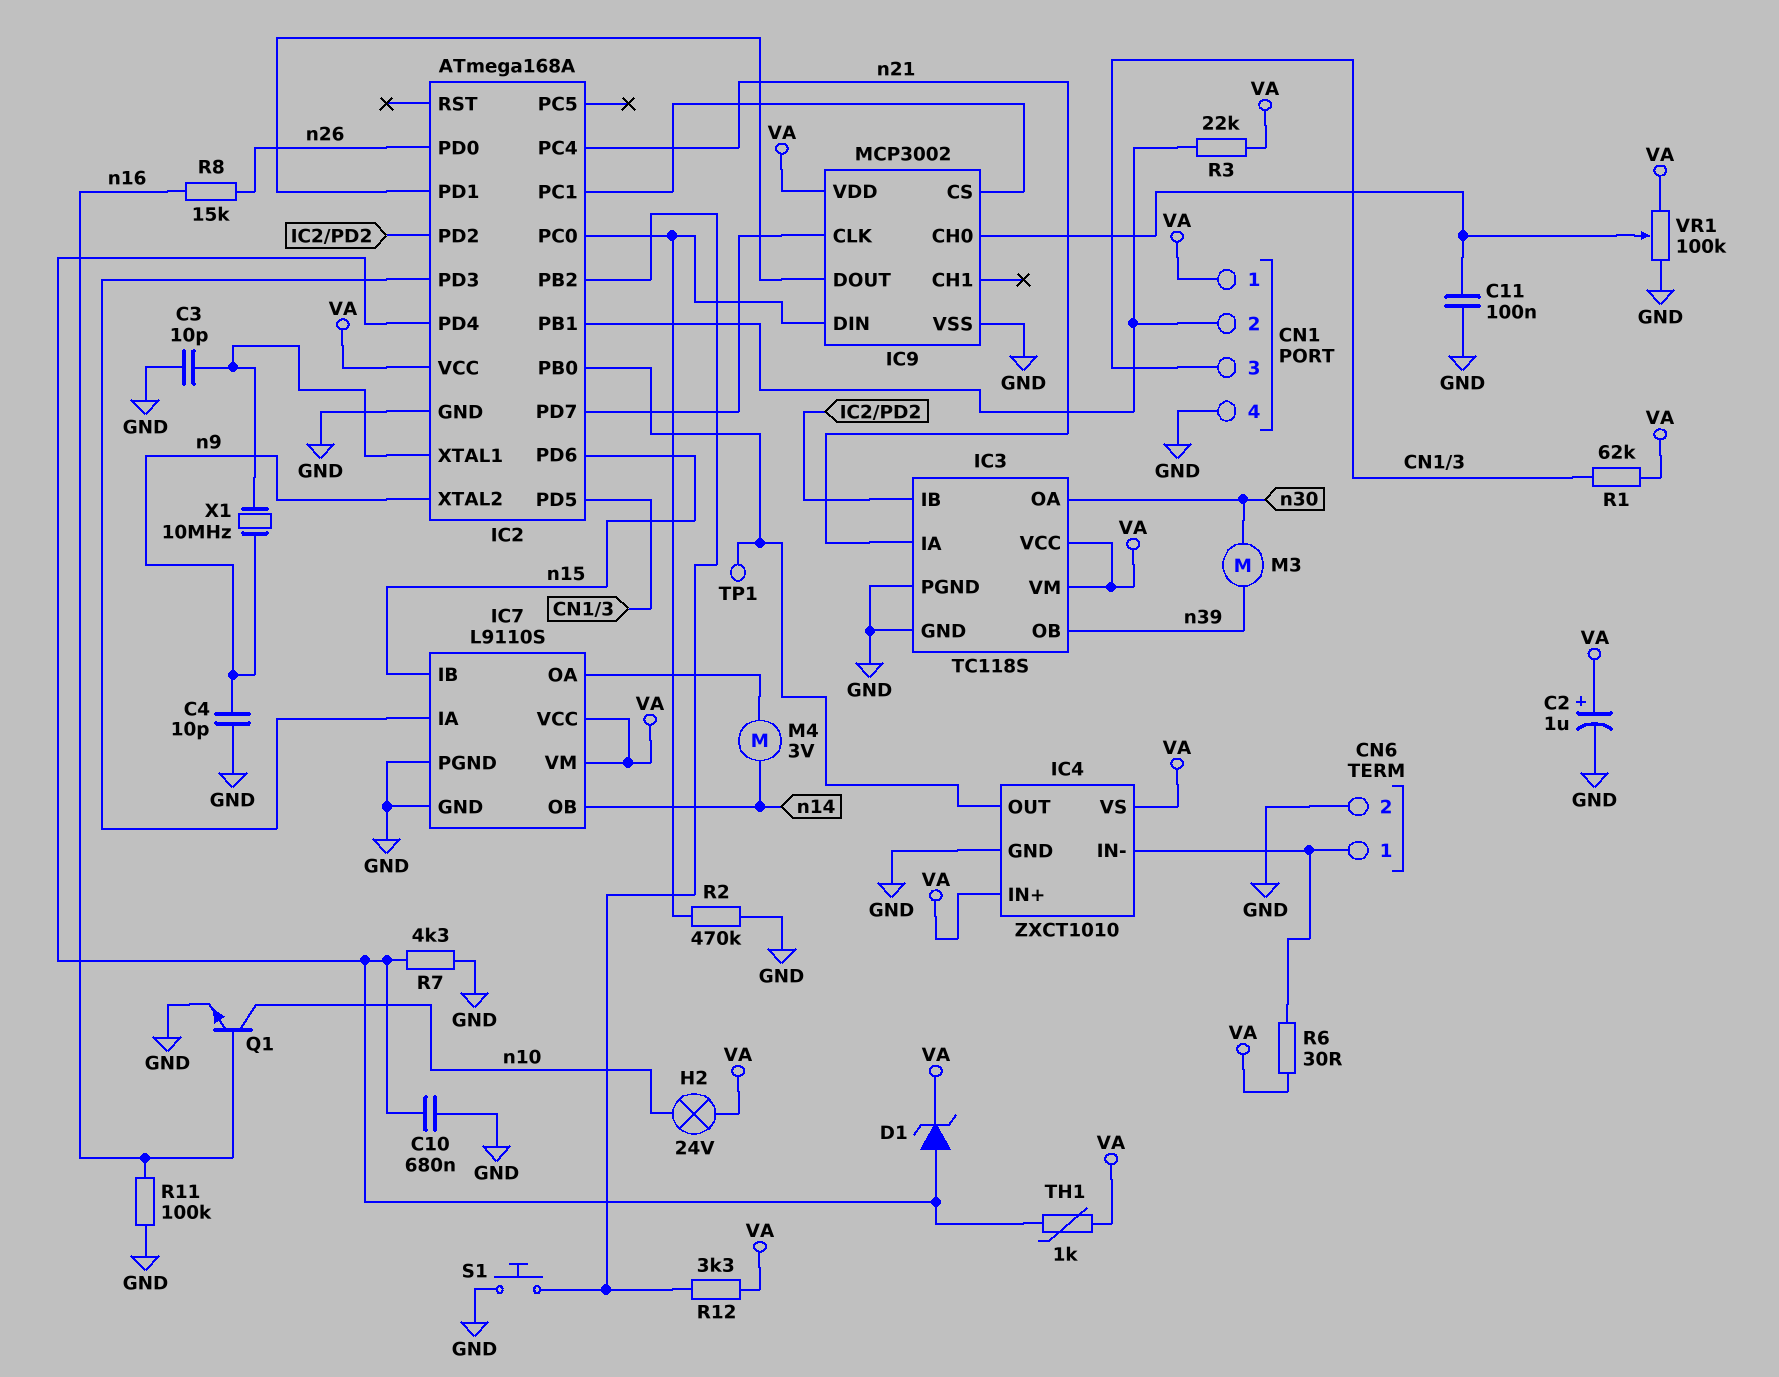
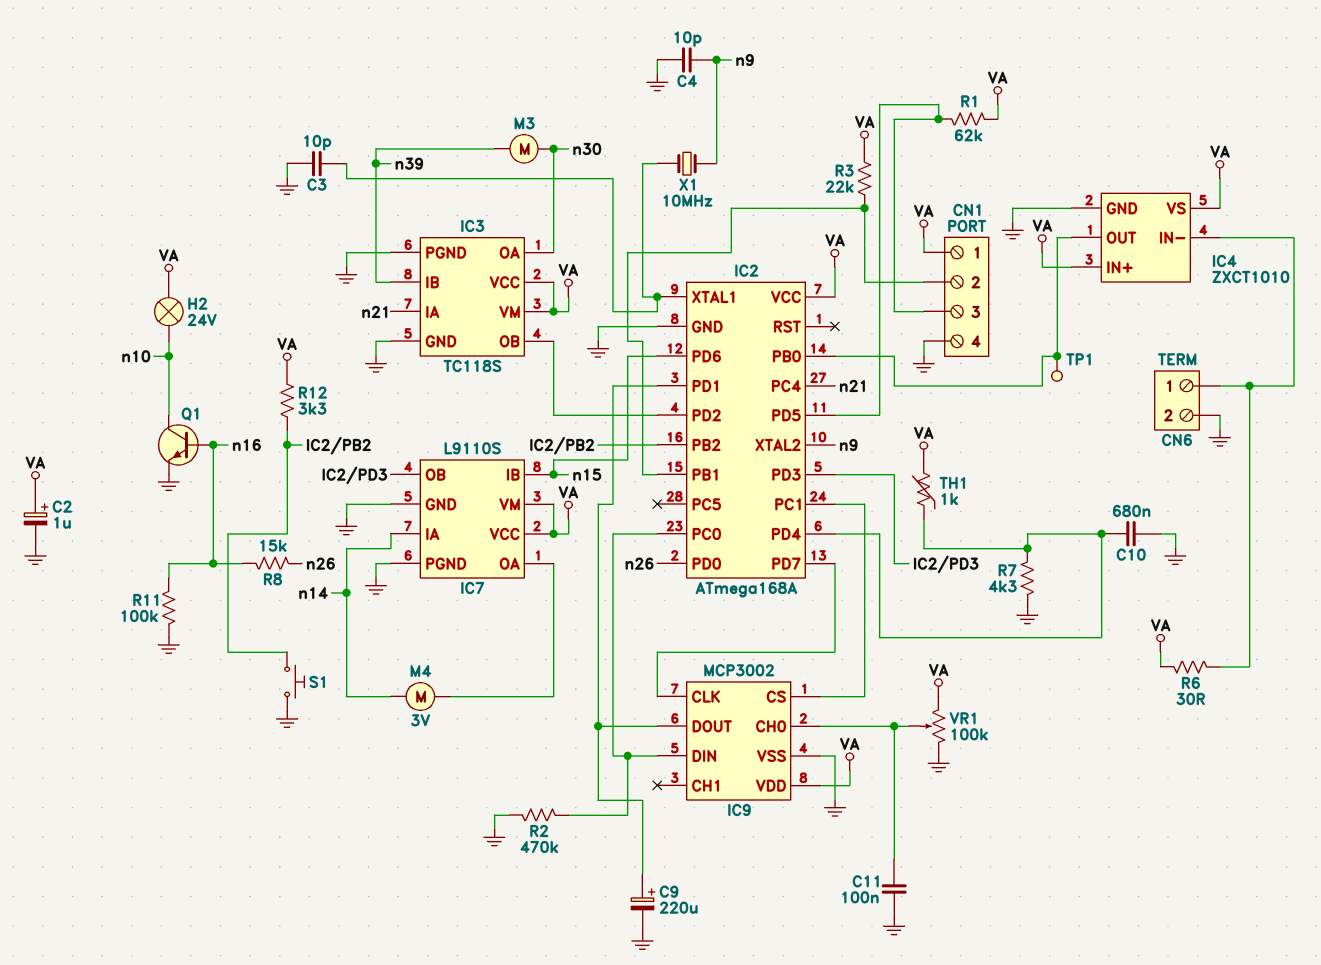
C9: none -> 220uF (plus IC2/PD1, minus GND)
D1: zener (A IC2/PD4, K VA) -> none
IC3 pin IB: IC2/PD2 -> n39
IC3 pin OB: n39 -> IC2/PD2
IC7 pin IA: IC2/PD3 -> n14
IC7 pin OB: n14 -> IC2/PD3

